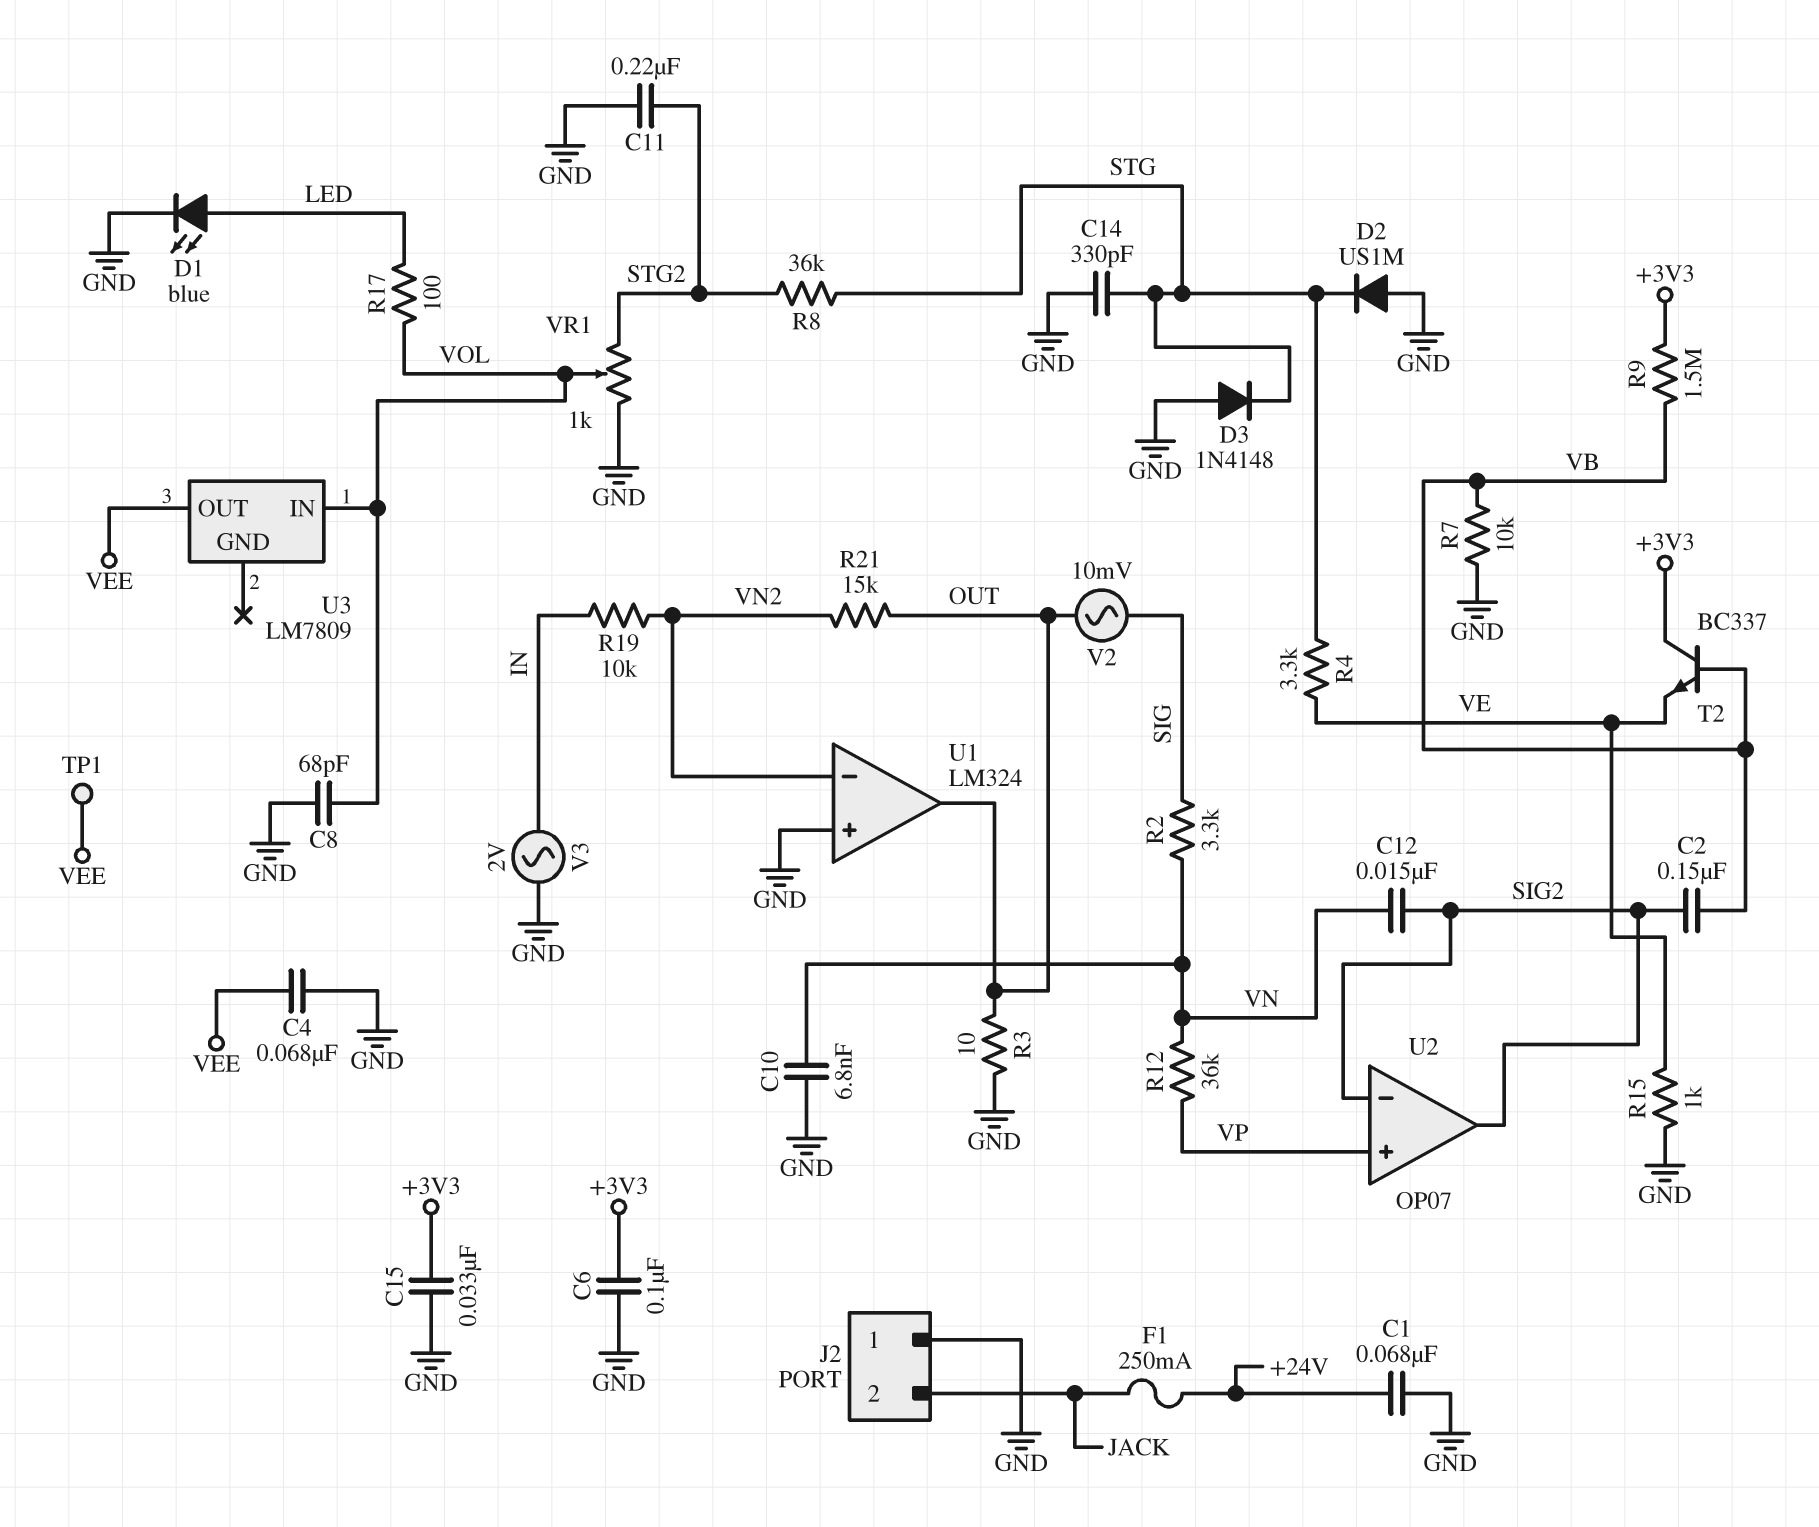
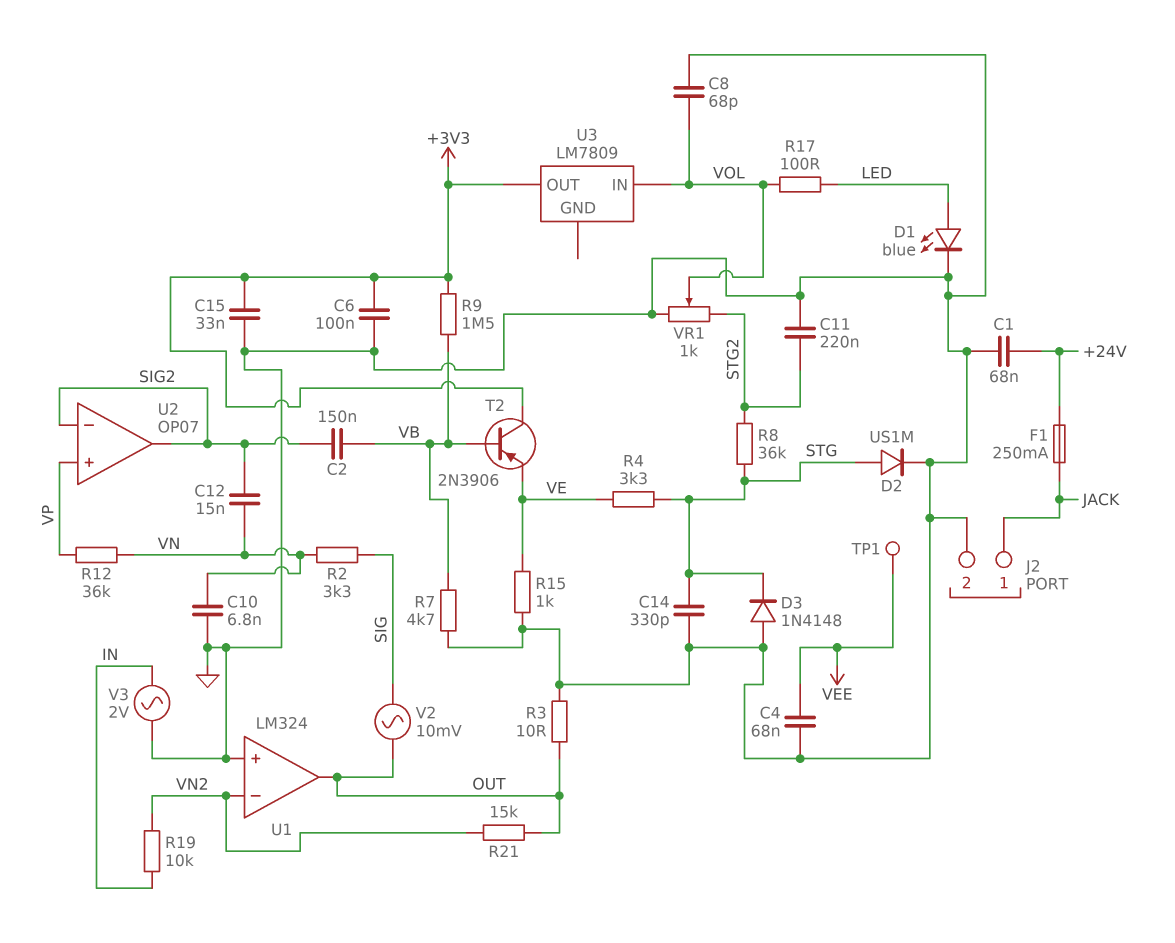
D2: diode US1M (A GND, K STG) -> diode US1M (A STG, K GND)
J2 pin 1: GND -> JACK
J2 pin 2: JACK -> GND
R7: 10k (GND, VB) -> 4.7k (GND, VB)
T2: NPN BC337 (B VB, C +3V3, E VE) -> PNP 2N3906 (B VB, C +3V3, E VE)
U3 pin OUT: VEE -> +3V3

